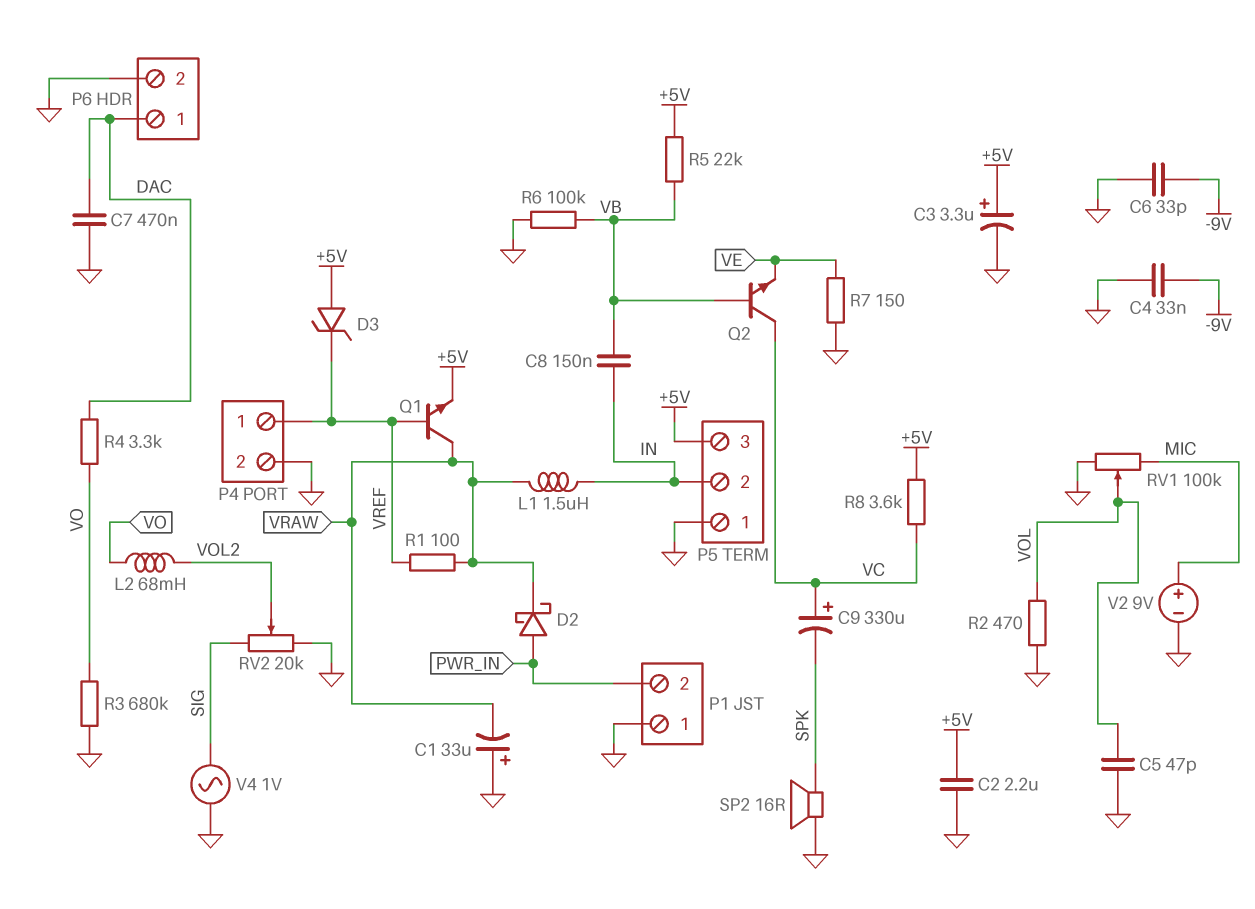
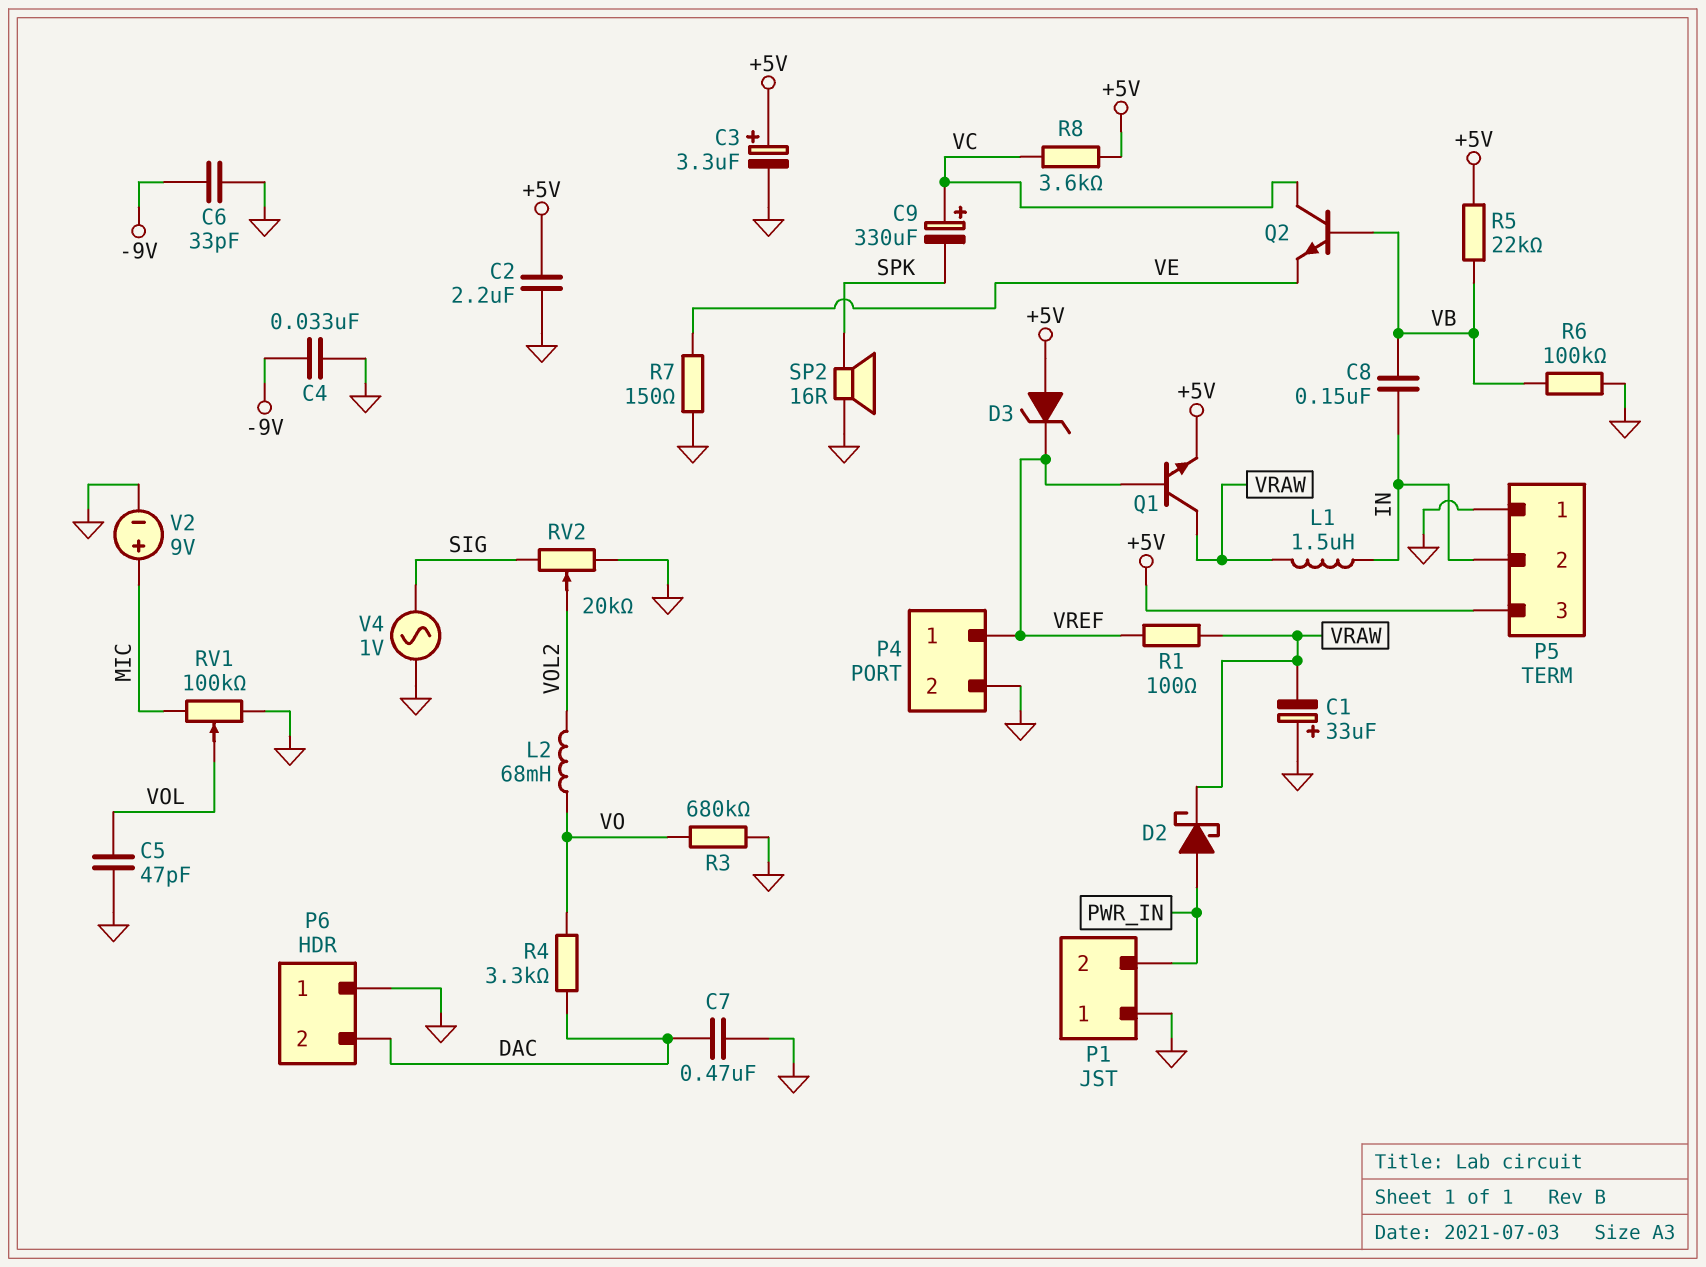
P6 pin 1: DAC -> GND
P6 pin 2: GND -> DAC
R2: 470 (GND, VOL) -> none

